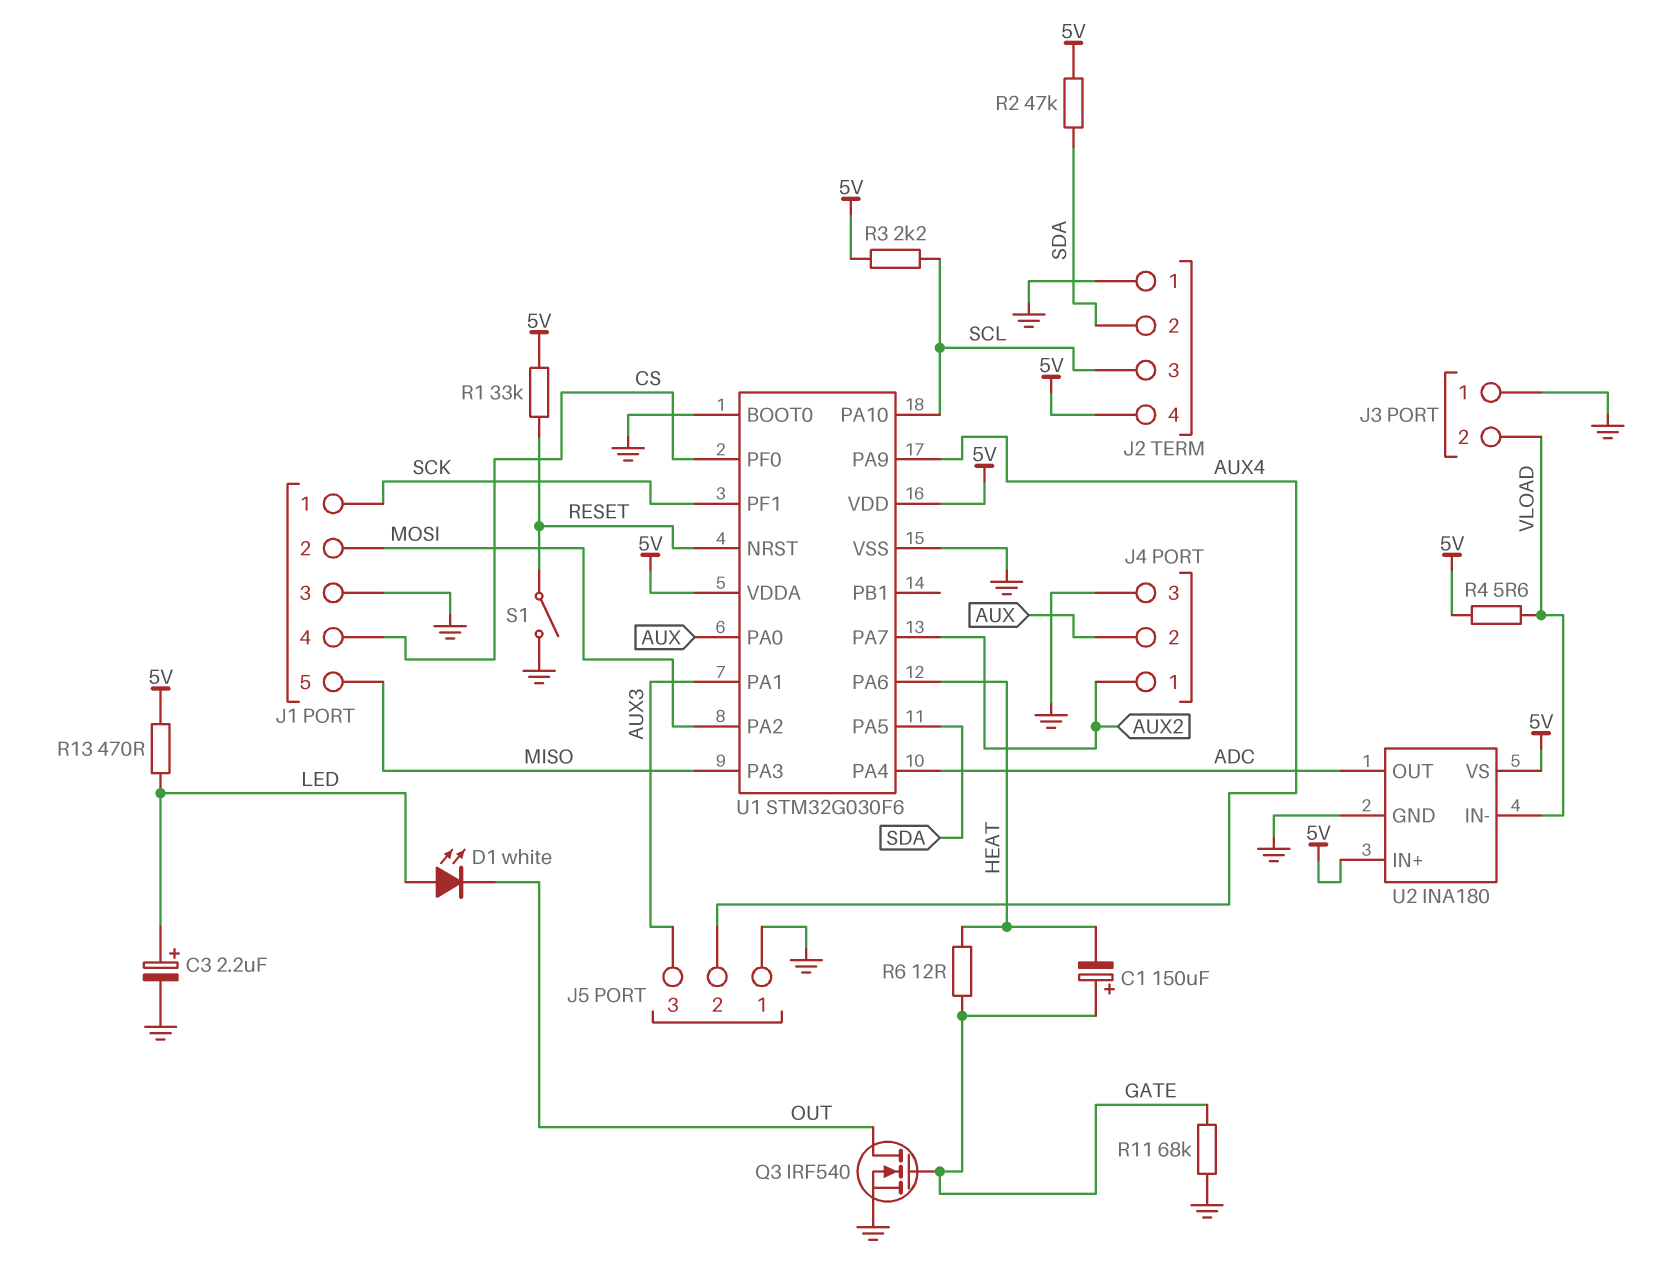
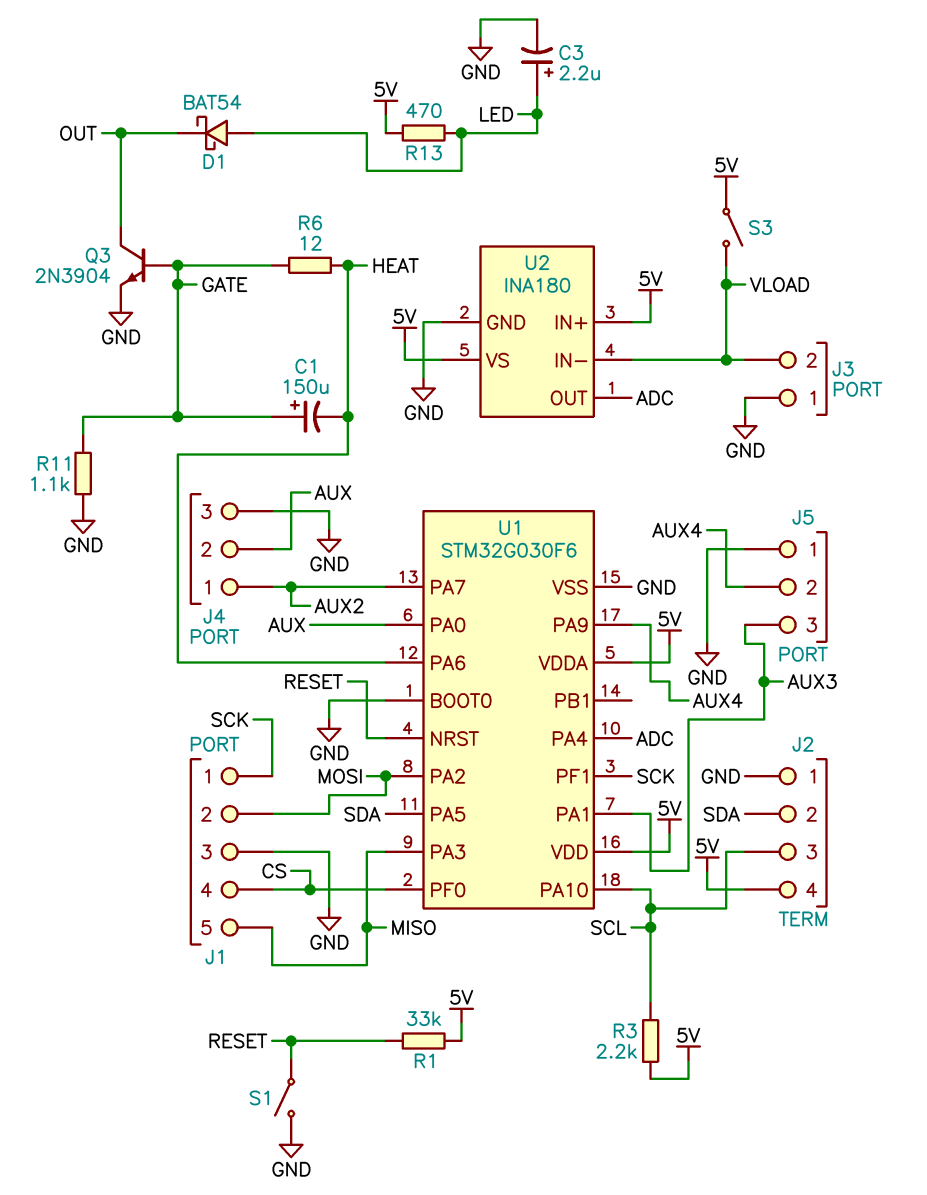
D1: LED white (A LED, K OUT) -> schottky BAT54 (A LED, K OUT)
Q3: NMOS IRF540 (G GATE, D OUT, S GND) -> NPN 2N3904 (B GATE, C OUT, E GND)
R2: 47k (5V, SDA) -> none
R4: 5.6 (5V, VLOAD) -> none
R11: 68k (GATE, GND) -> 1.1k (GATE, GND)
S3: none -> switch (5V, VLOAD)

